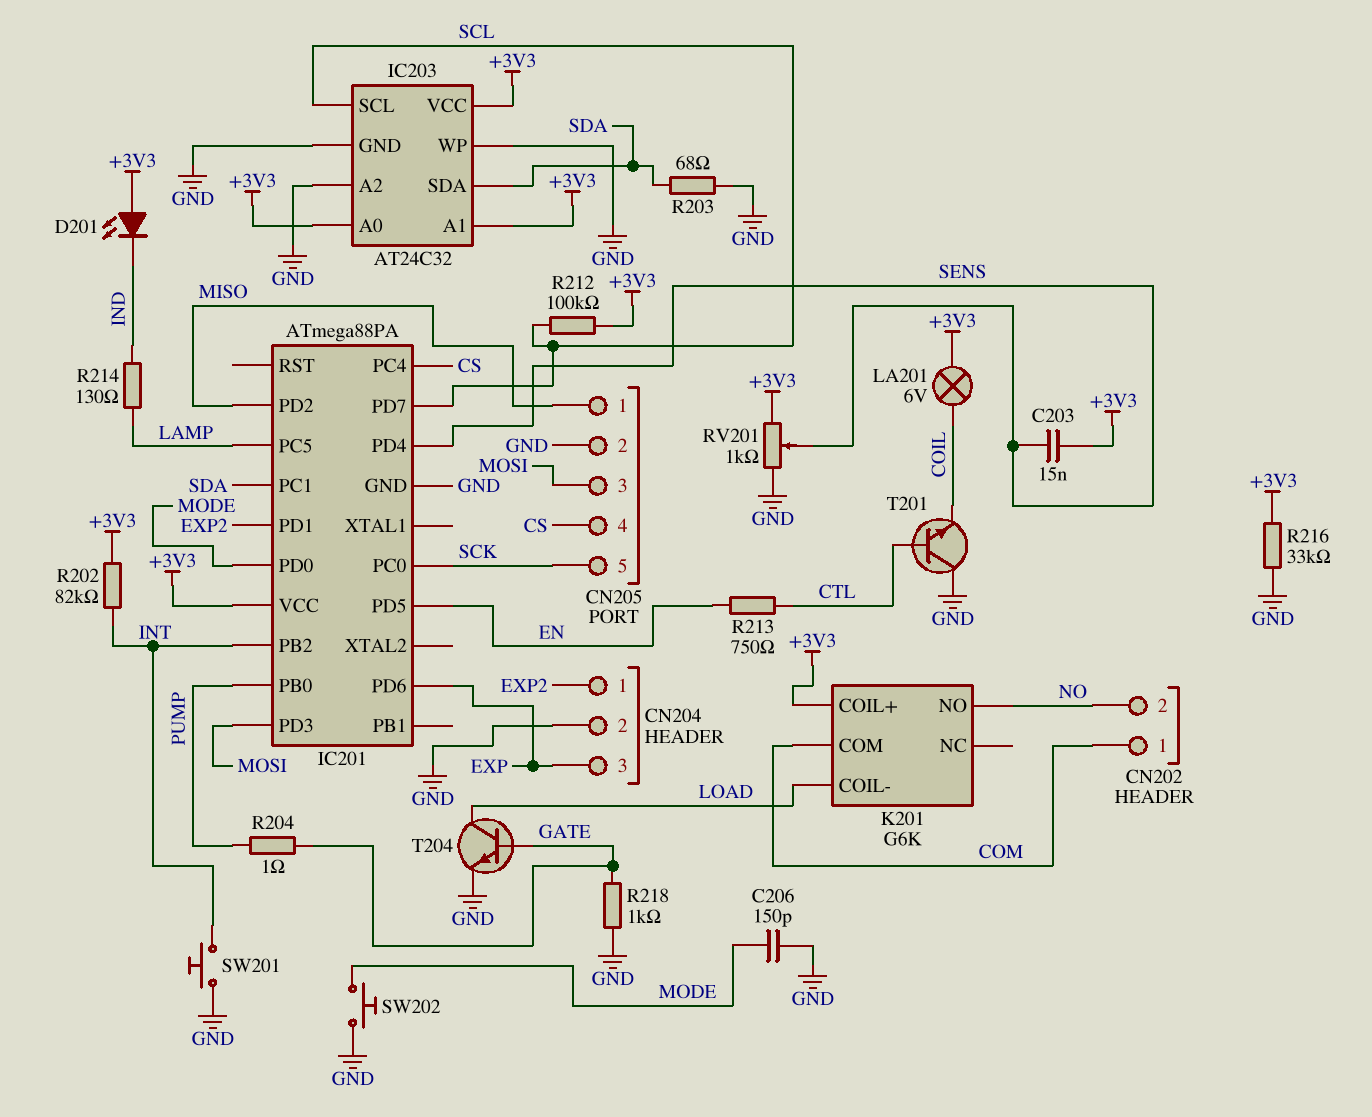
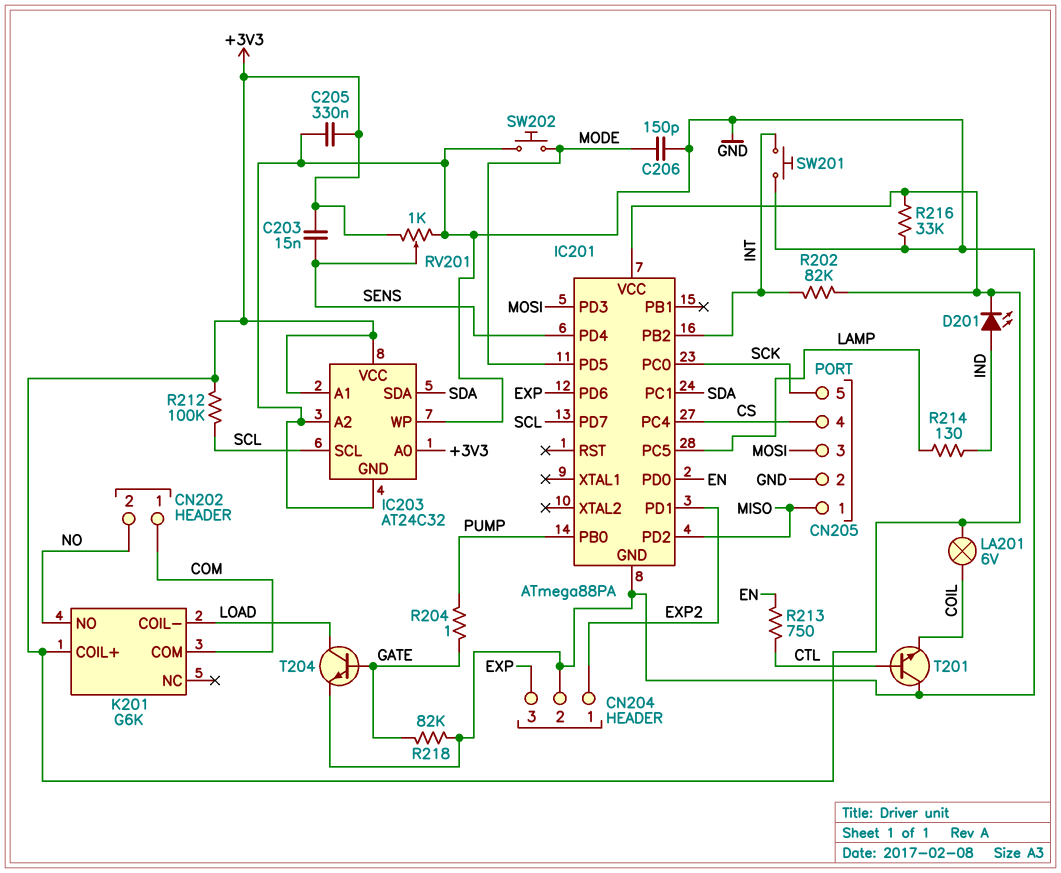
C205: none -> 330nF (+3V3, GND)
D201: LED (A +3V3, K IND) -> LED (A IND, K +3V3)
IC201 pin PD0: MODE -> EN
IC201 pin PD5: EN -> MODE
R203: 68 (GND, SDA) -> none
R218: 1k (GATE, GND) -> 82k (GATE, GND)

